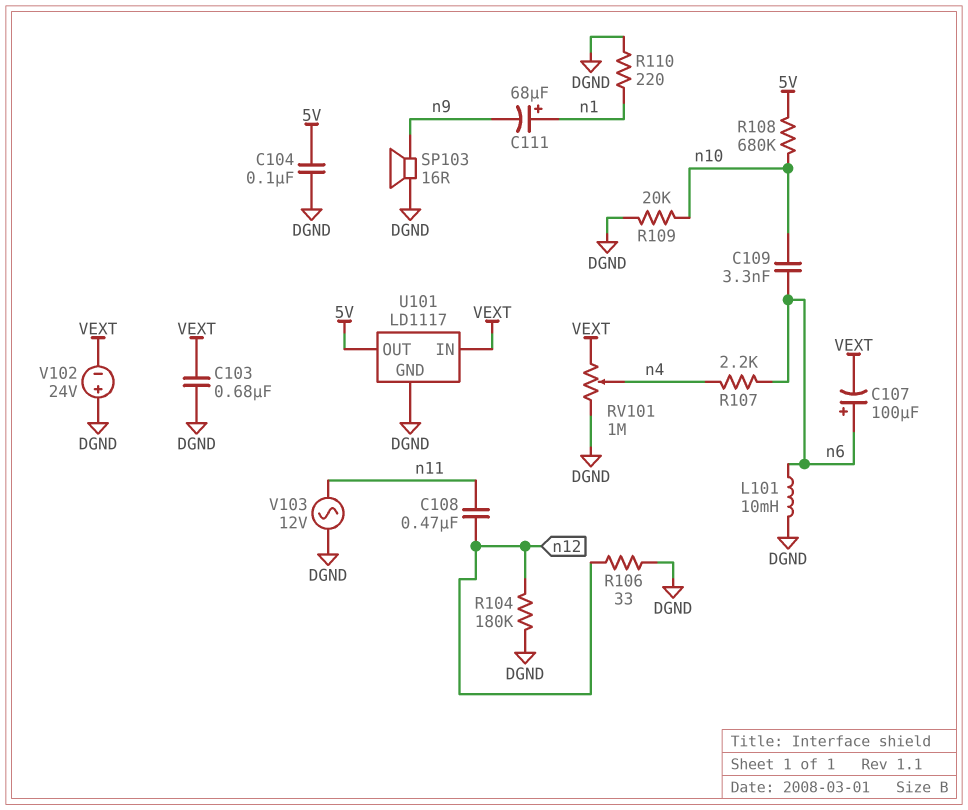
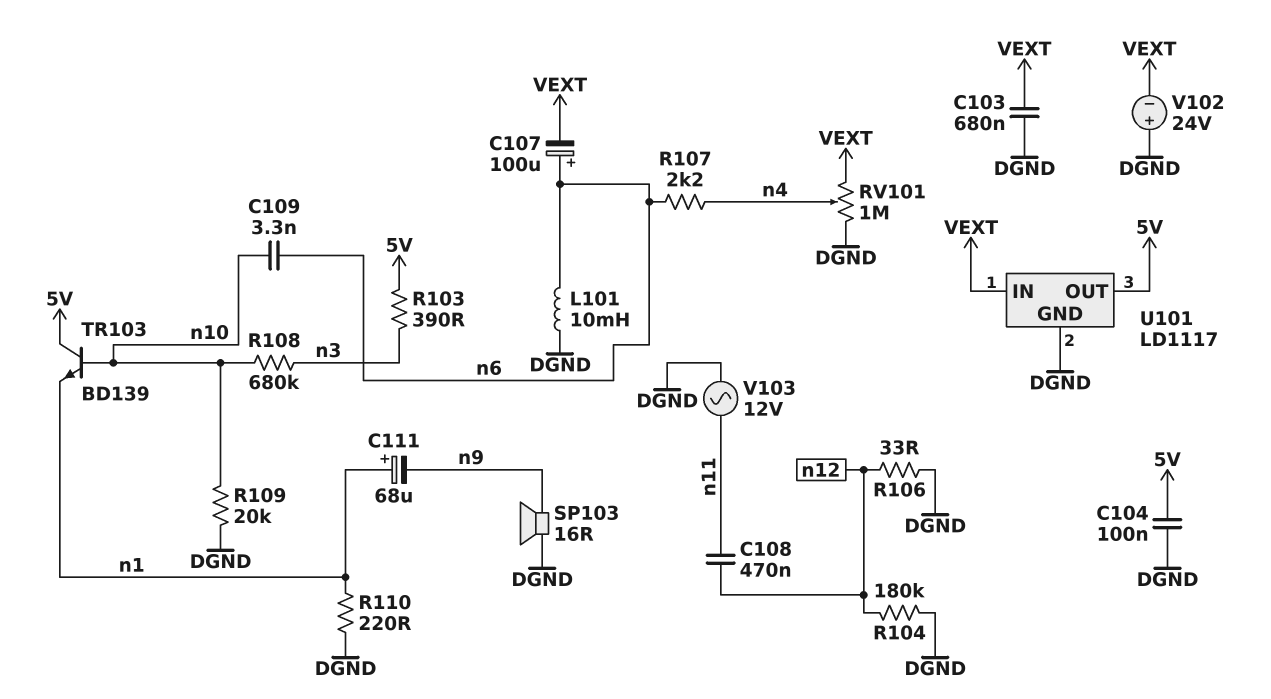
R103: none -> 390 (5V, n3)
R108: 680k (5V, n10) -> 680k (n3, n10)
TR103: none -> NPN BD139 (B n10, C 5V, E n1)

